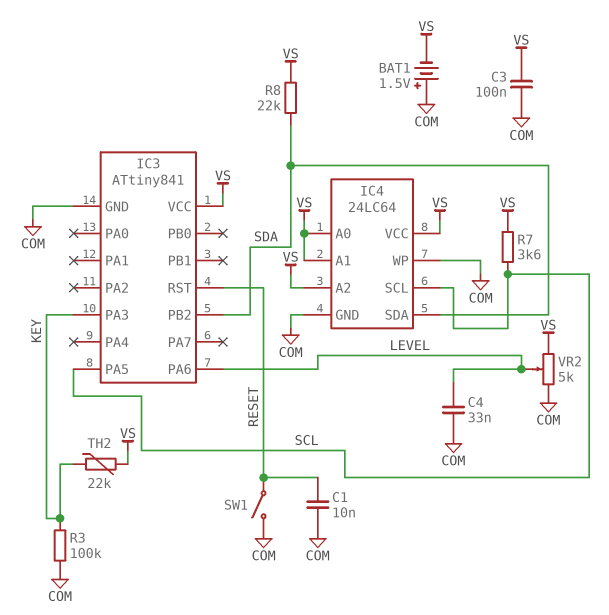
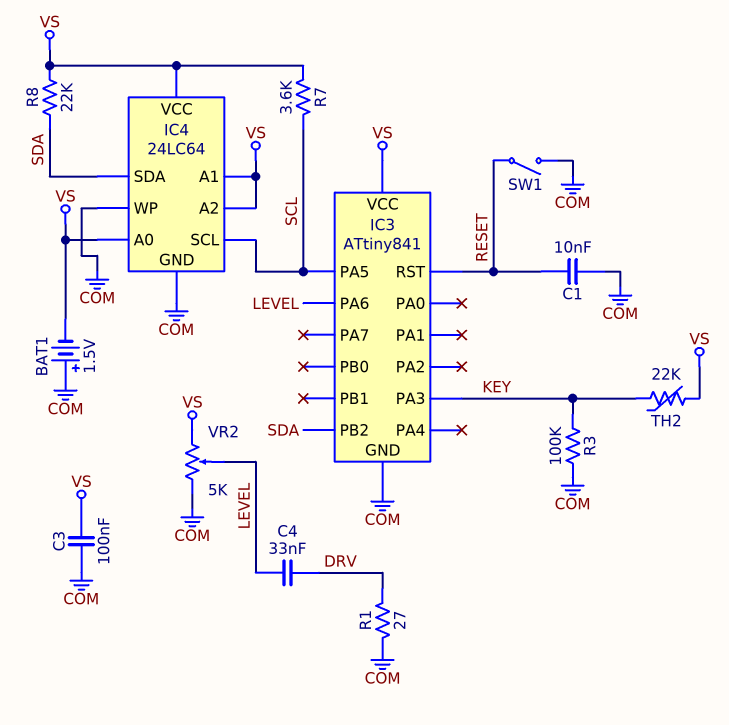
C4: 33nF (COM, LEVEL) -> 33nF (DRV, LEVEL)
R1: none -> 27 (COM, DRV)

